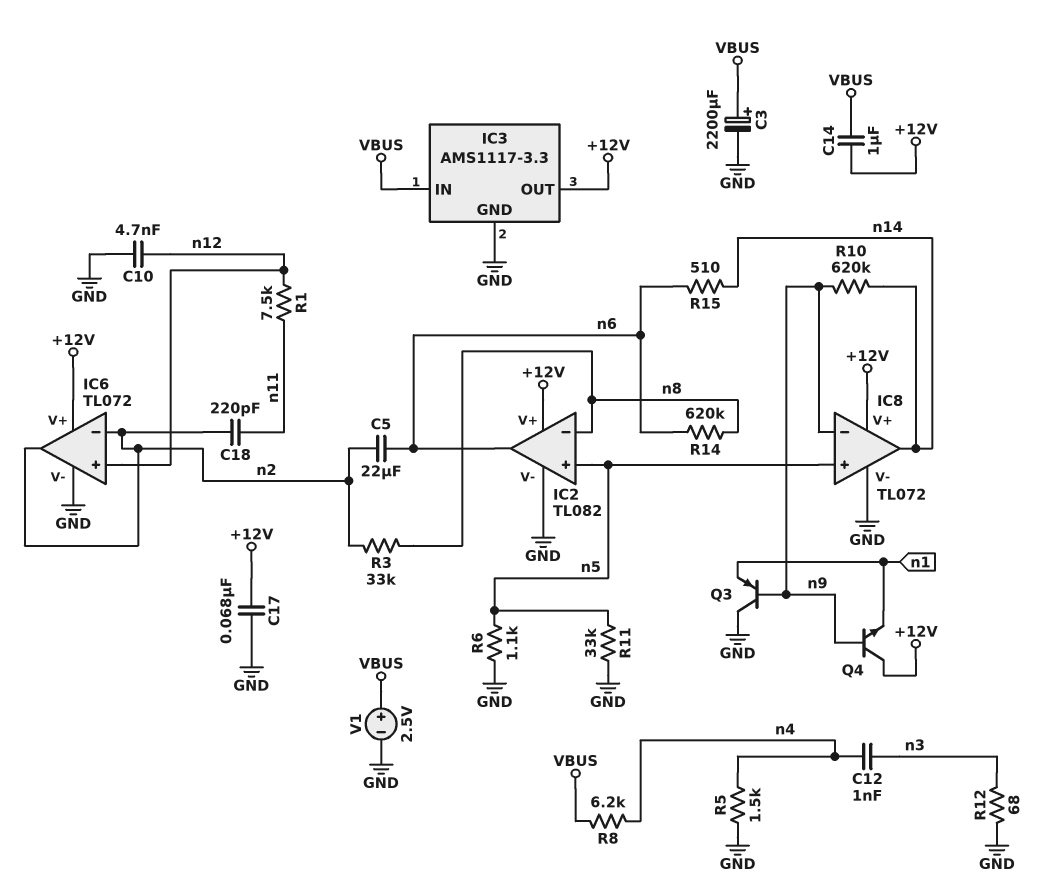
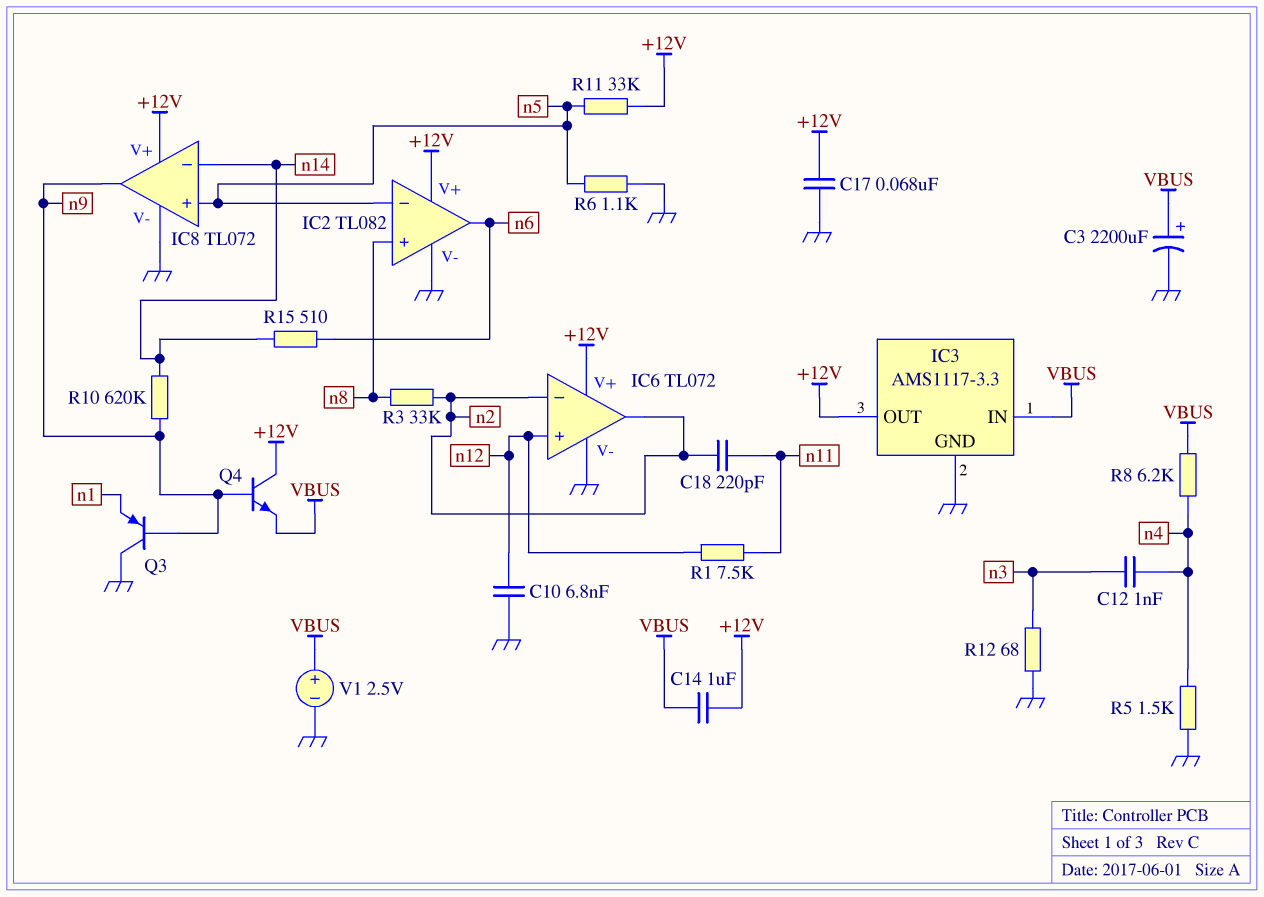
C5: 22uF (n2, n6) -> none
C10: 4.7nF (GND, n12) -> 6.8nF (GND, n12)
IC2 pin in+: n5 -> n8
IC2 pin in-: n8 -> n5
IC8 pin in-: n9 -> n14
IC8 pin out: n14 -> n9
Q4: NPN (B n9, C +12V, E n1) -> NPN (B n9, C +12V, E VBUS)
R11: 33k (GND, n5) -> 33k (+12V, n5)
R14: 620k (n6, n8) -> none

